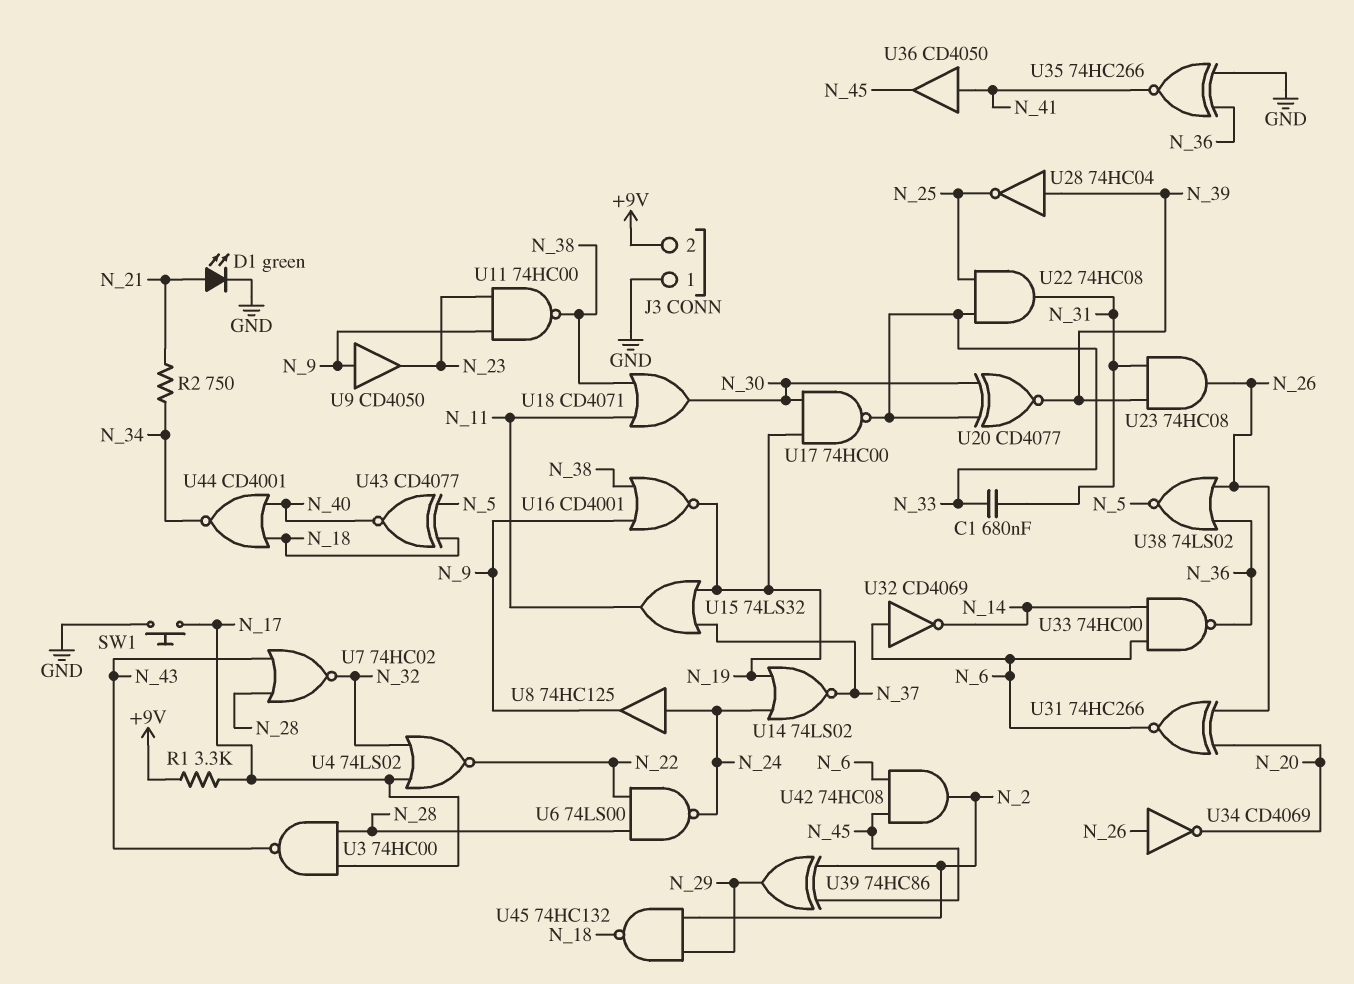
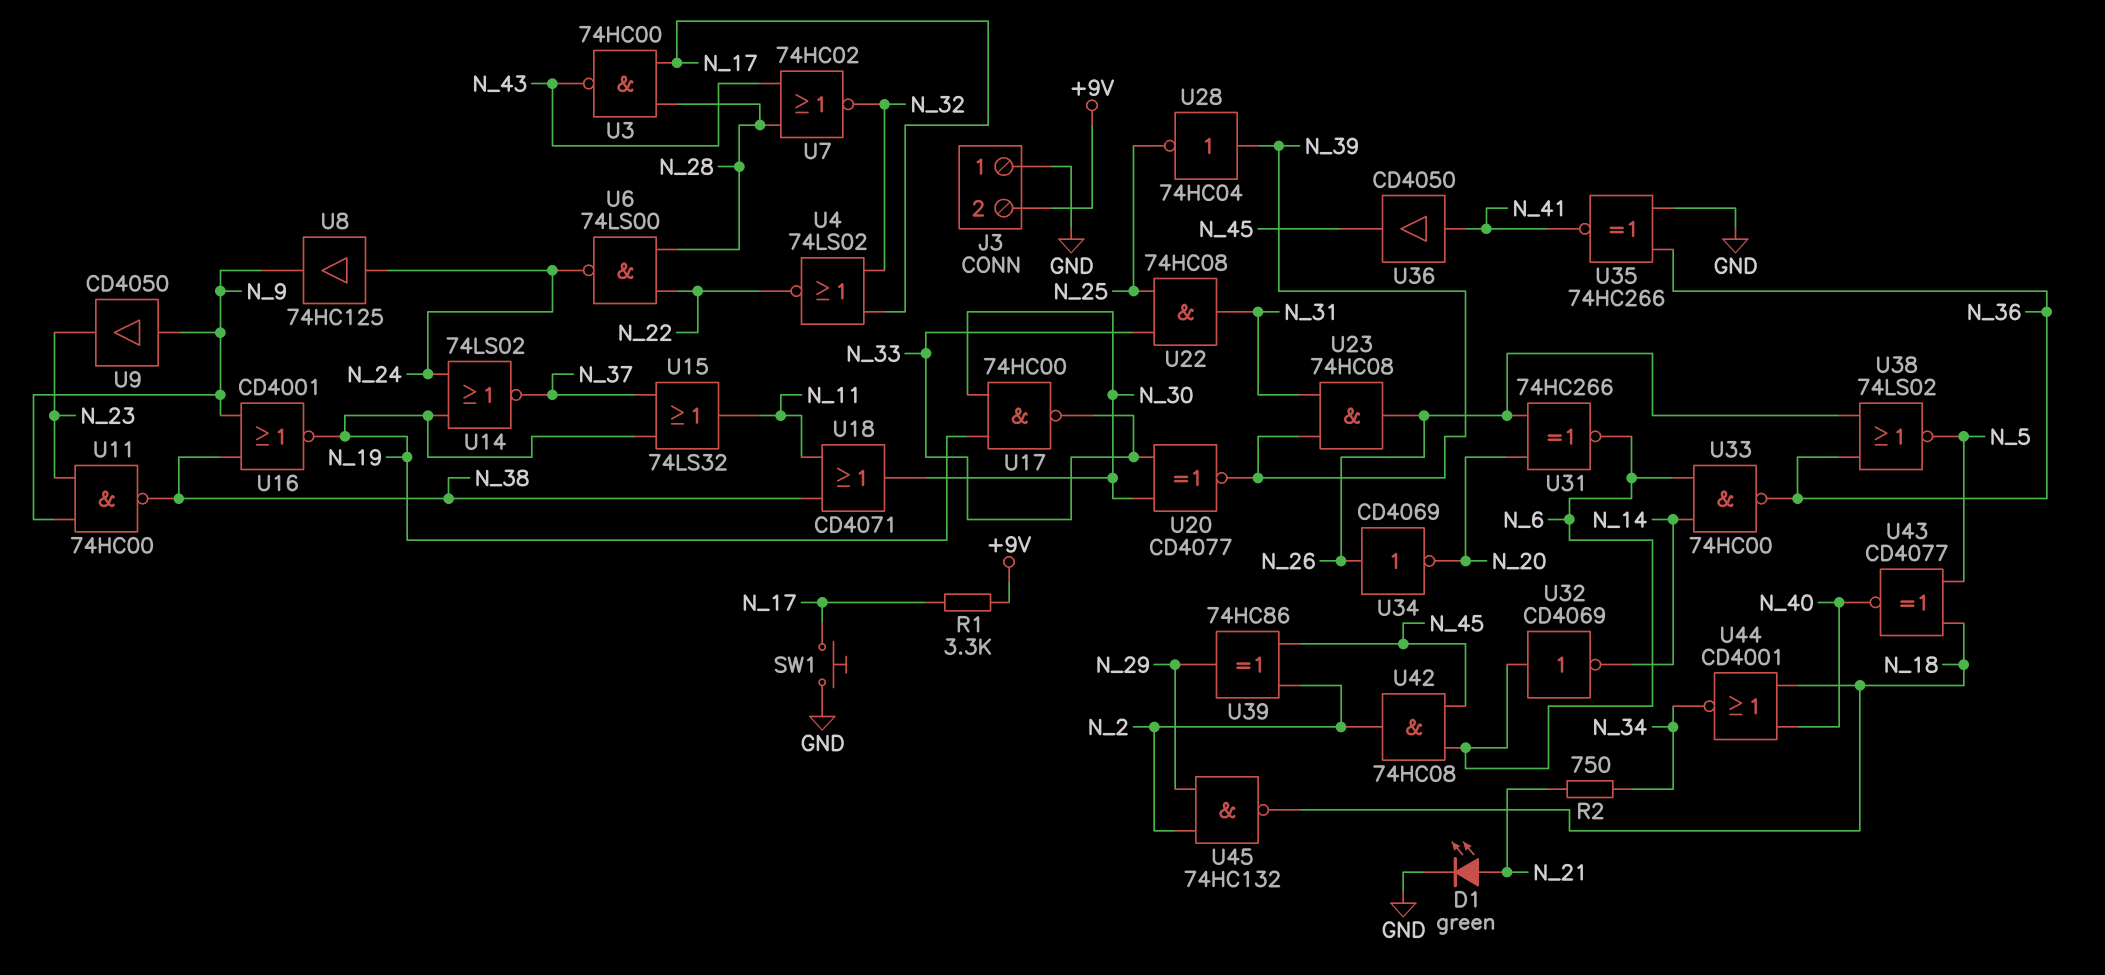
C1: 680nF (N_31, N_33) -> none

